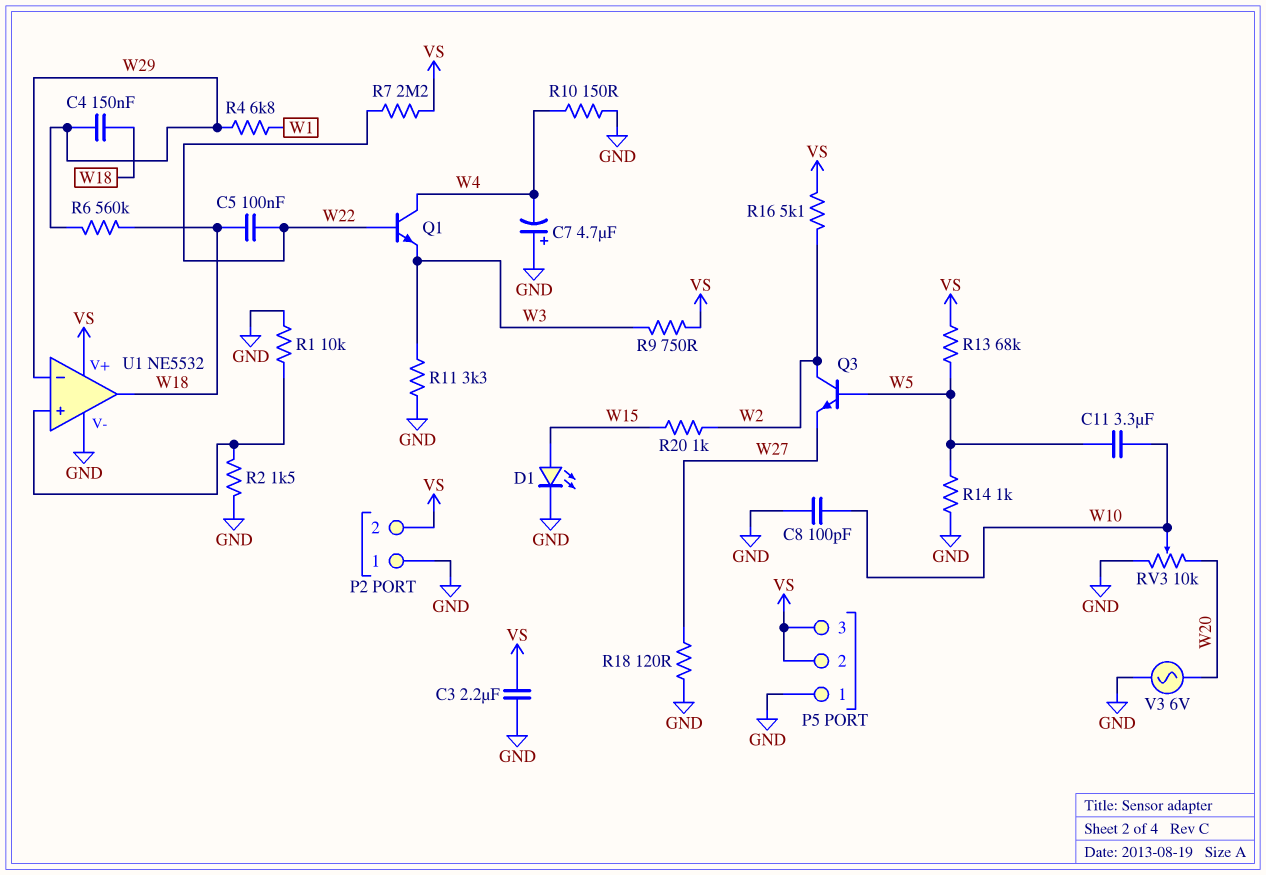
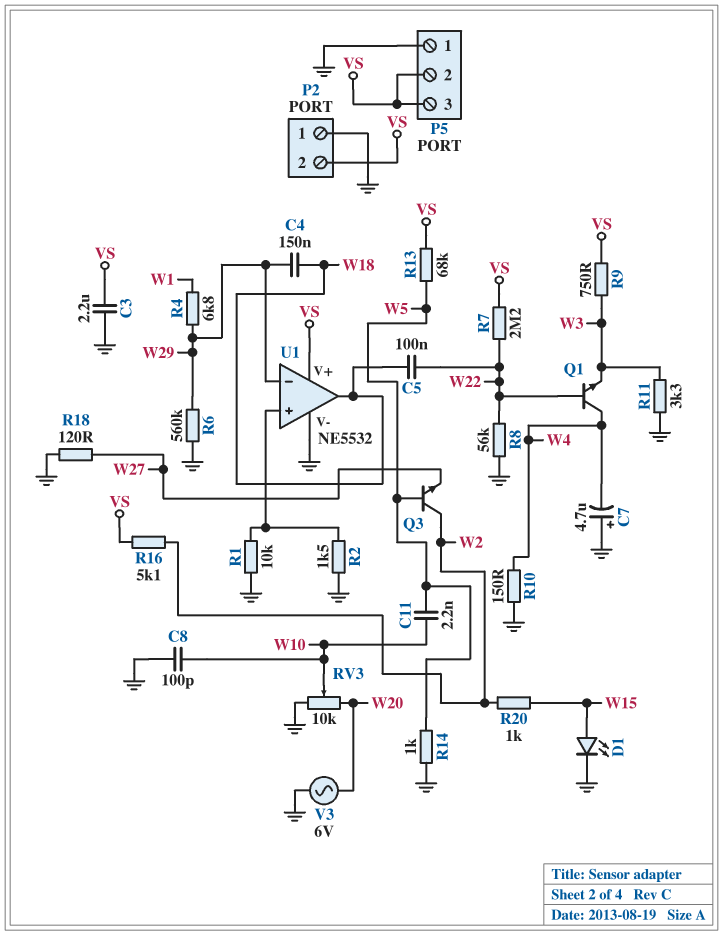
C11: 3.3uF (W5, W10) -> 2.2nF (W5, W10)
R6: 560k (W18, W29) -> 560k (GND, W29)
R8: none -> 56k (GND, W22)

